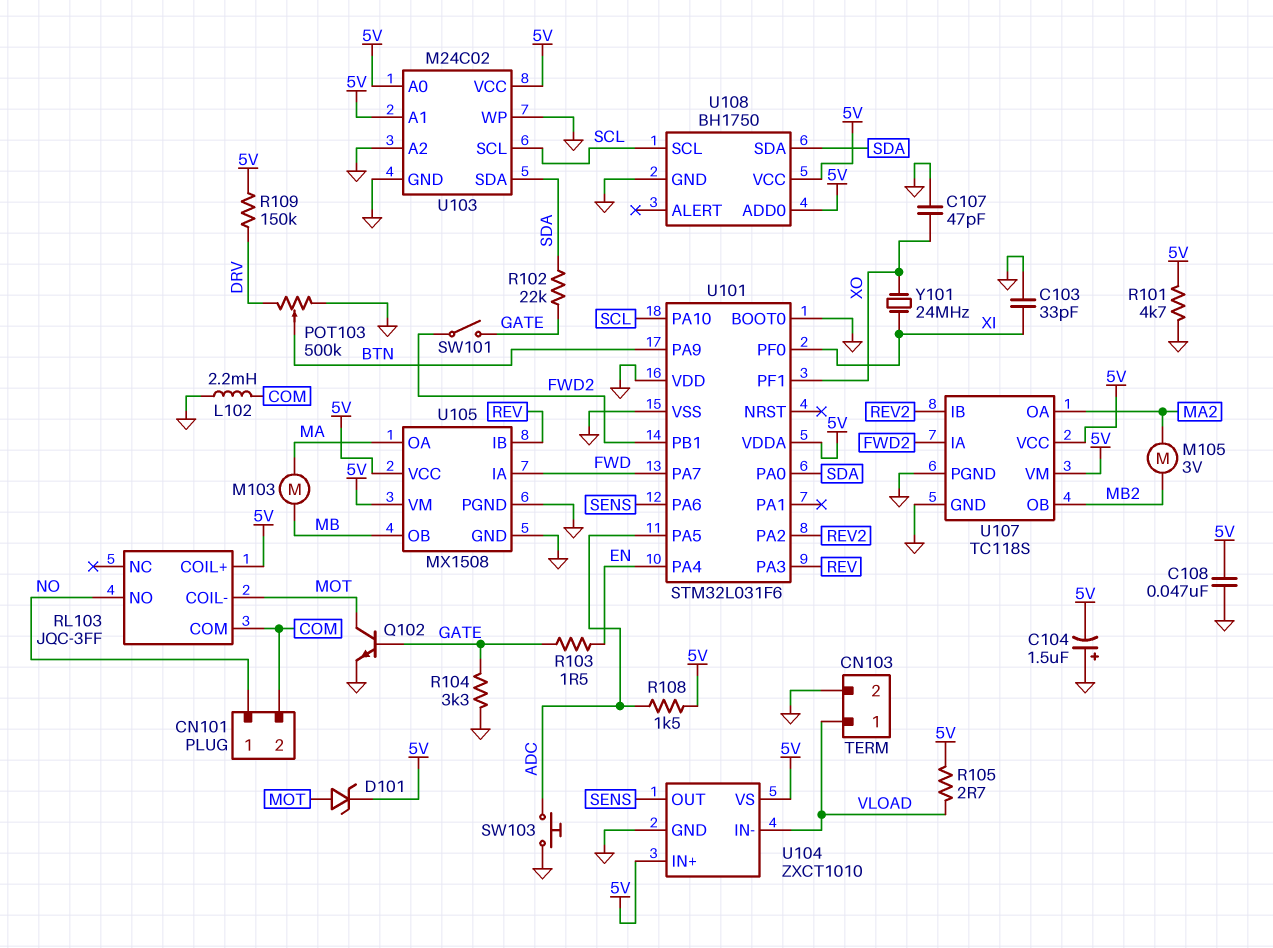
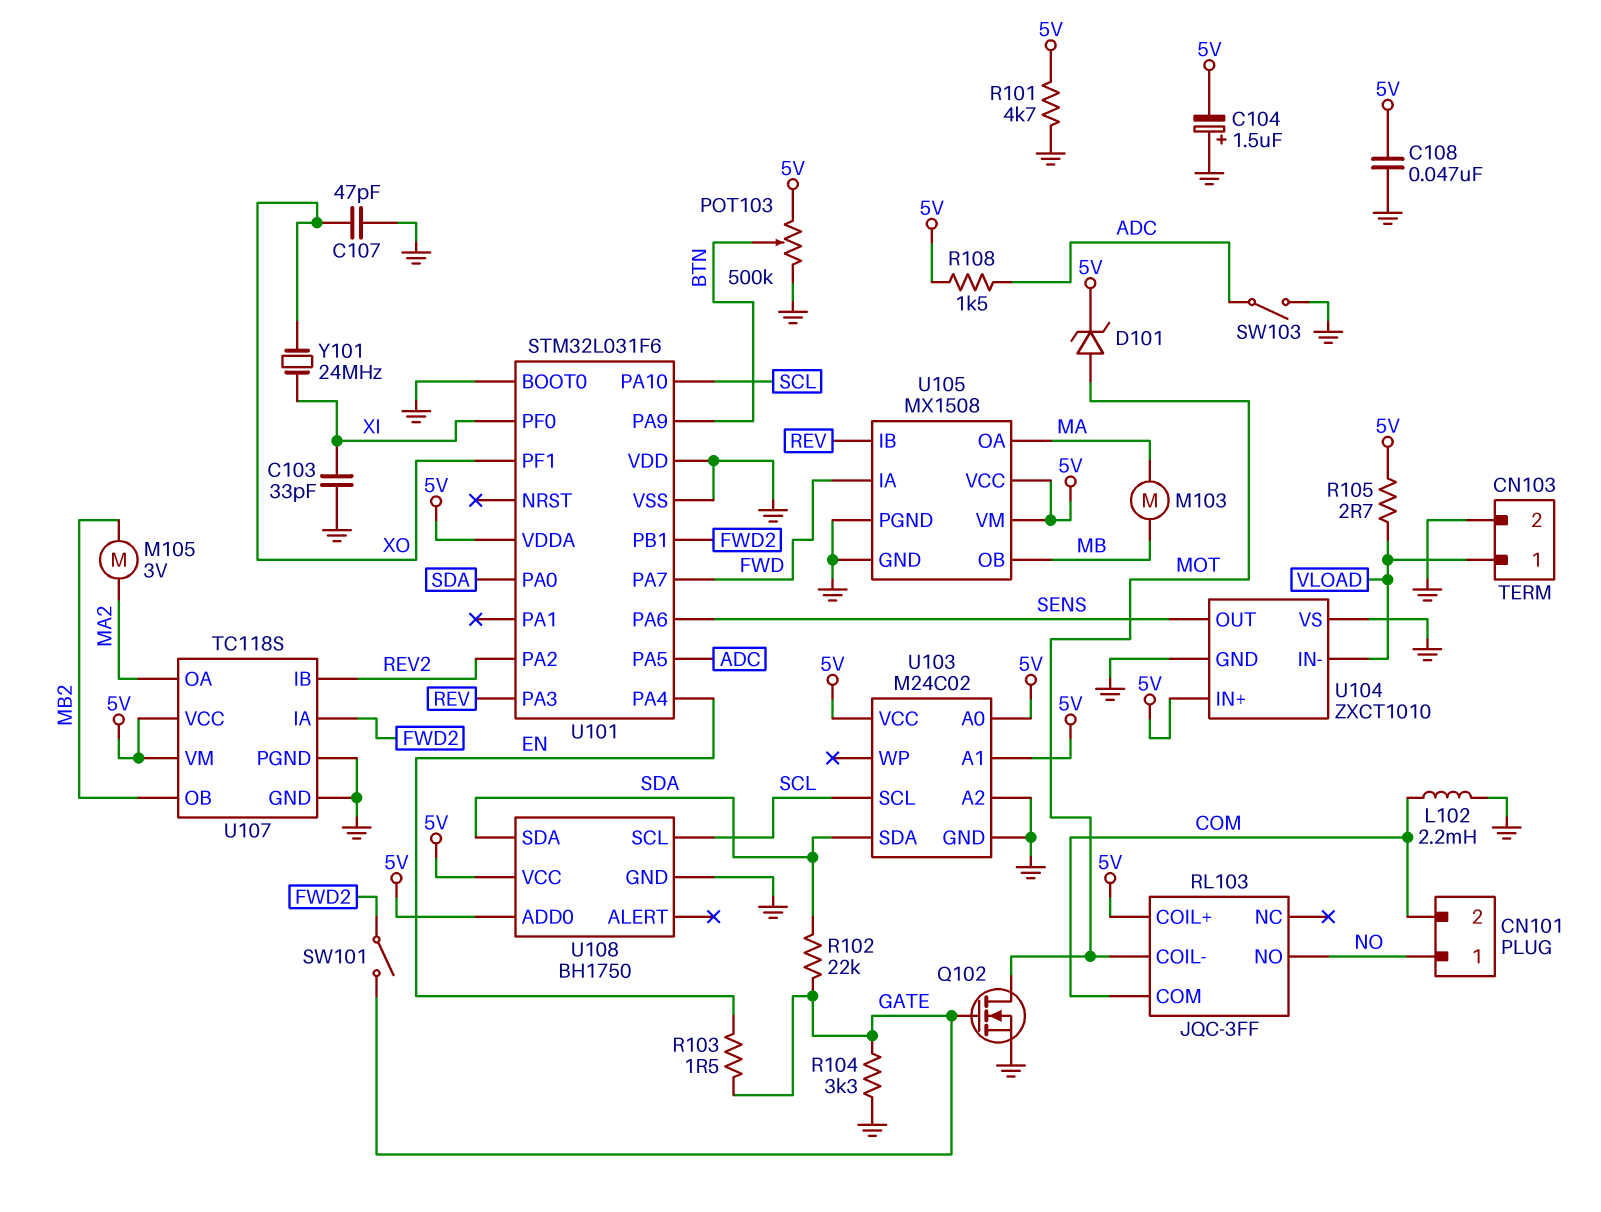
POT103: 500k (DRV, GND, wiper BTN) -> 500k (5V, GND, wiper BTN)
Q102: NPN (B GATE, C MOT, E GND) -> NMOS (G GATE, D MOT, S GND)
R109: 150k (5V, DRV) -> none
SW103: button (ADC, GND) -> switch (ADC, GND)
U103 pin WP: GND -> none
U104 pin VS: 5V -> GND

